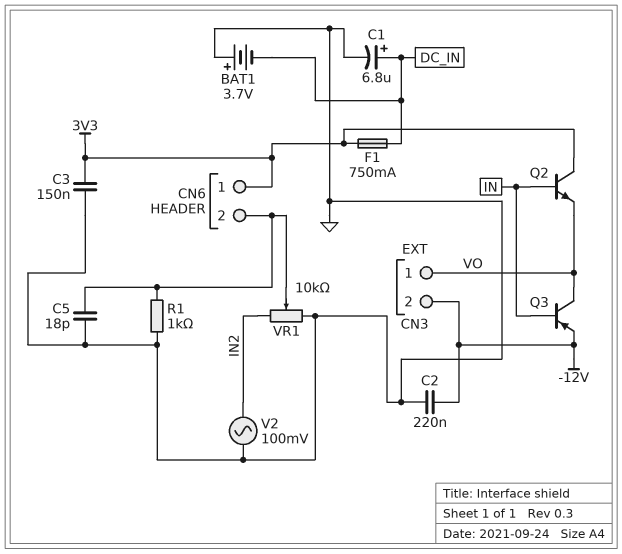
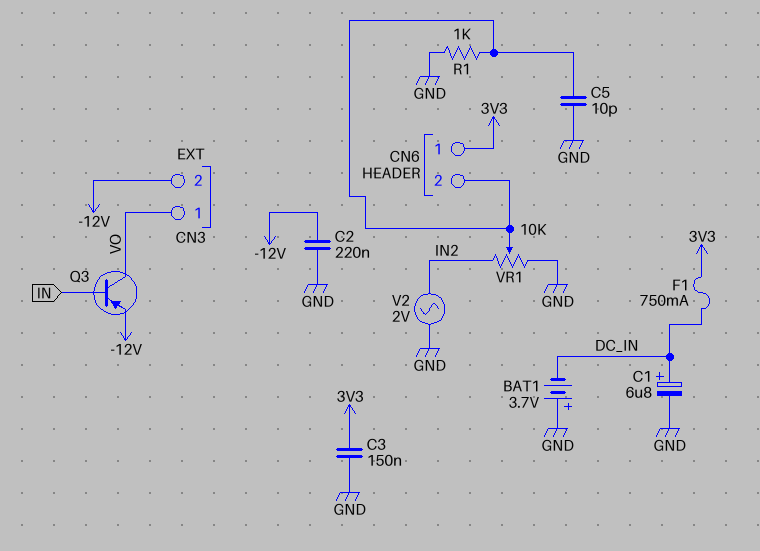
C5: 18pF (CN6/2, GND) -> 10pF (CN6/2, GND)
Q2: NPN (B IN, C 3V3, E VO) -> none
V2: AC 100mV (GND, IN2) -> AC 2V (GND, IN2)

